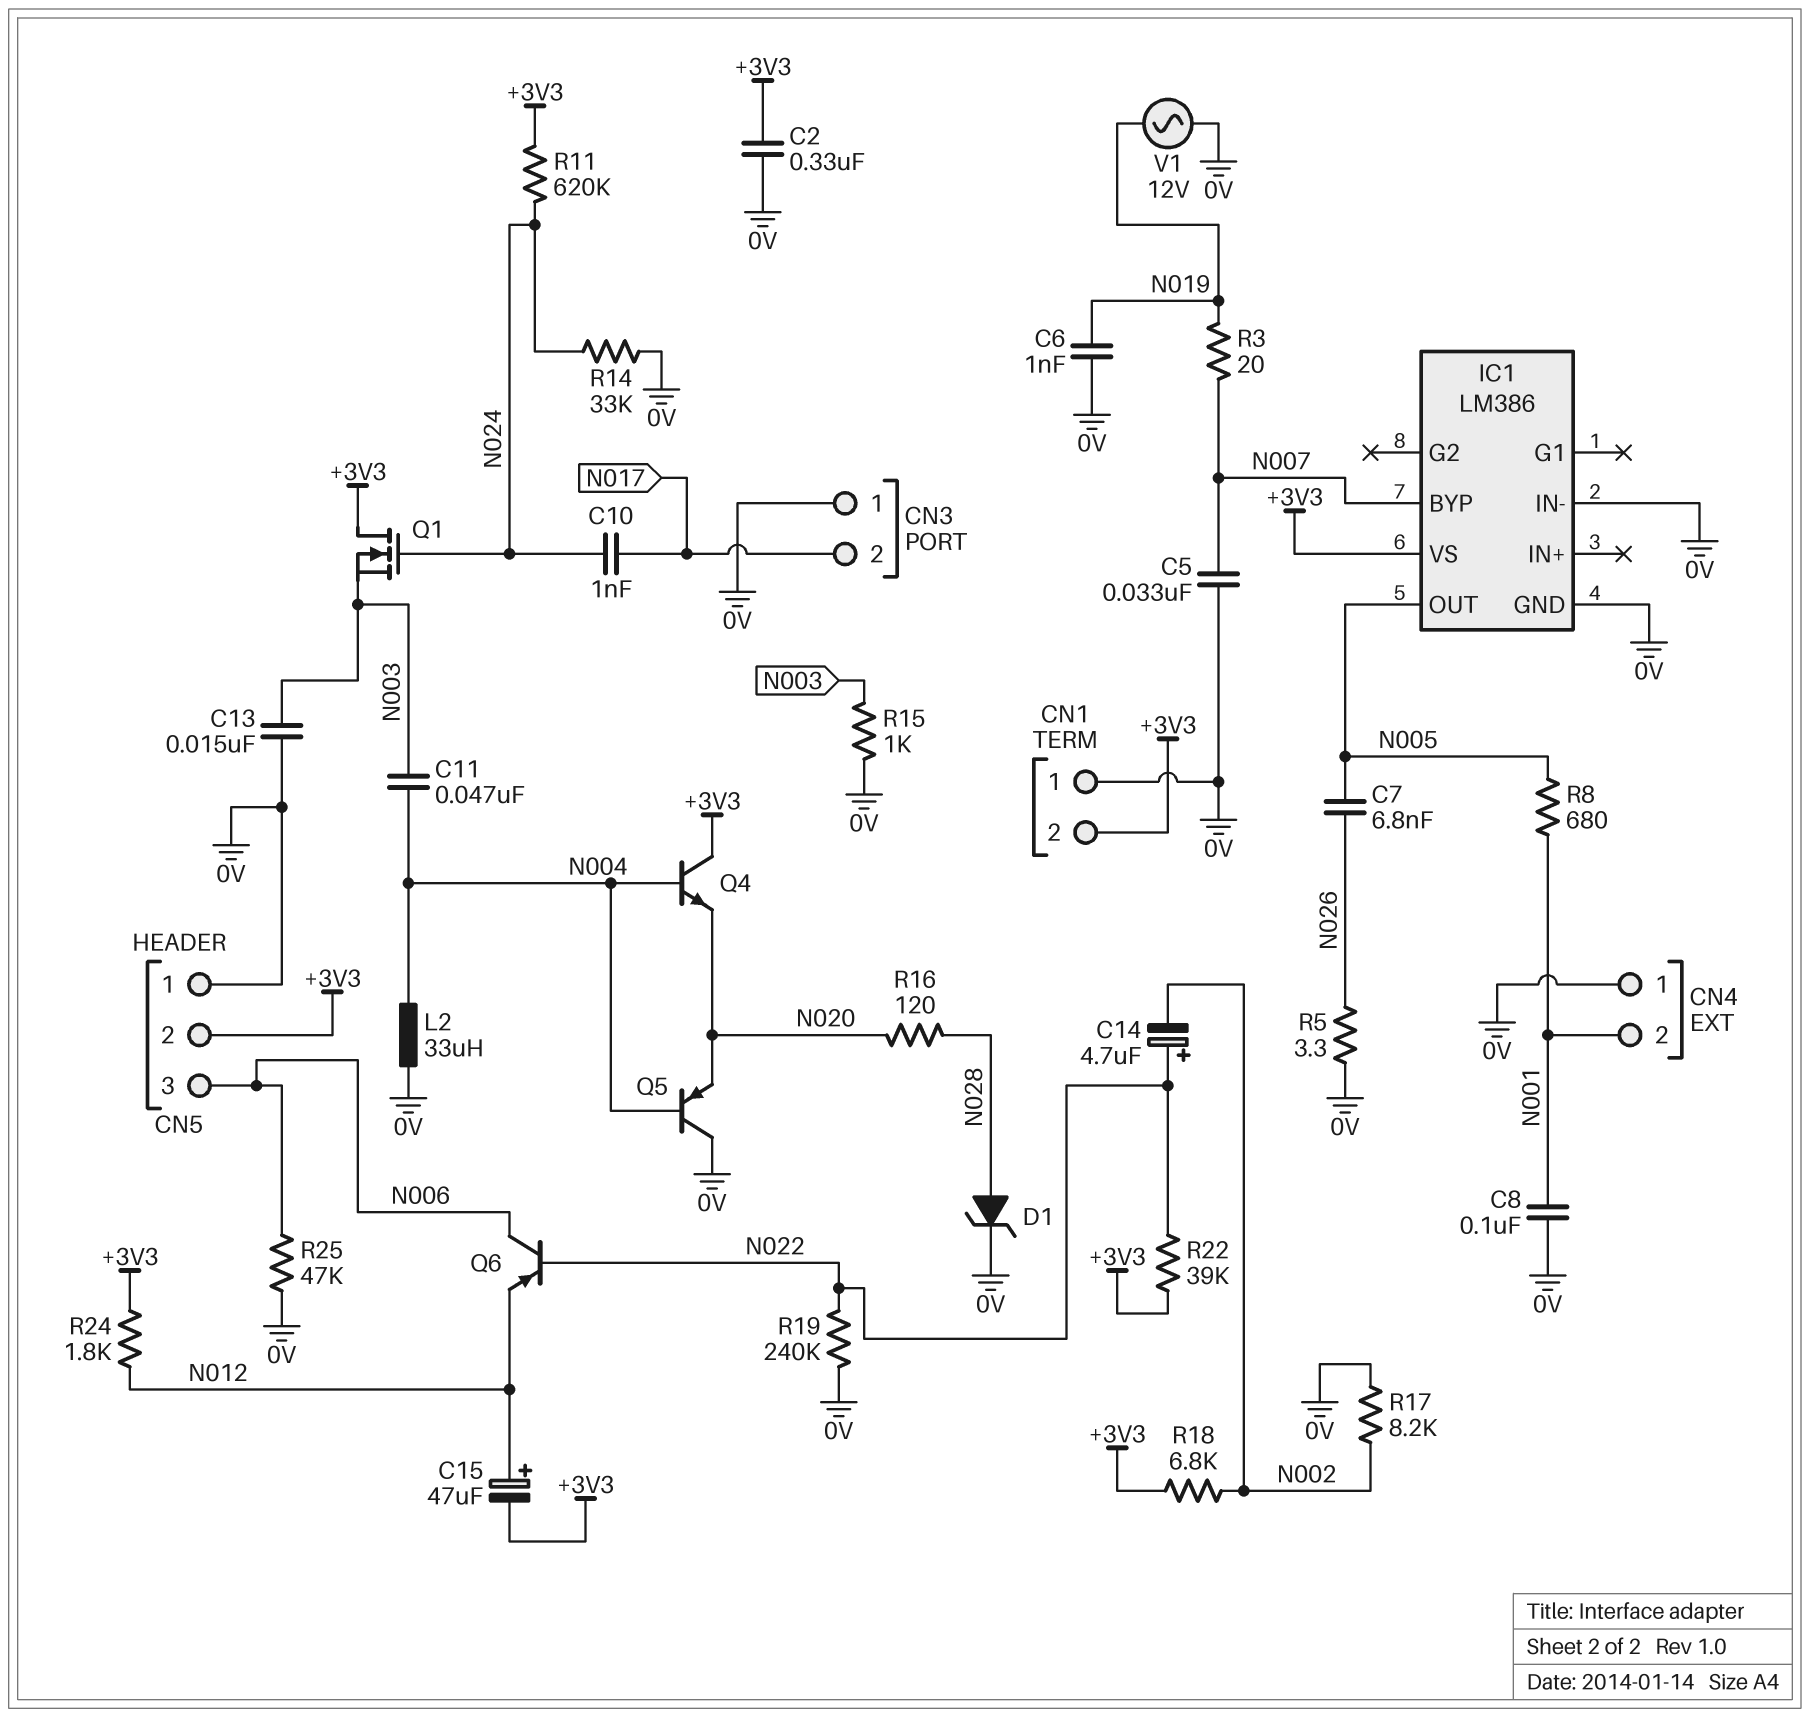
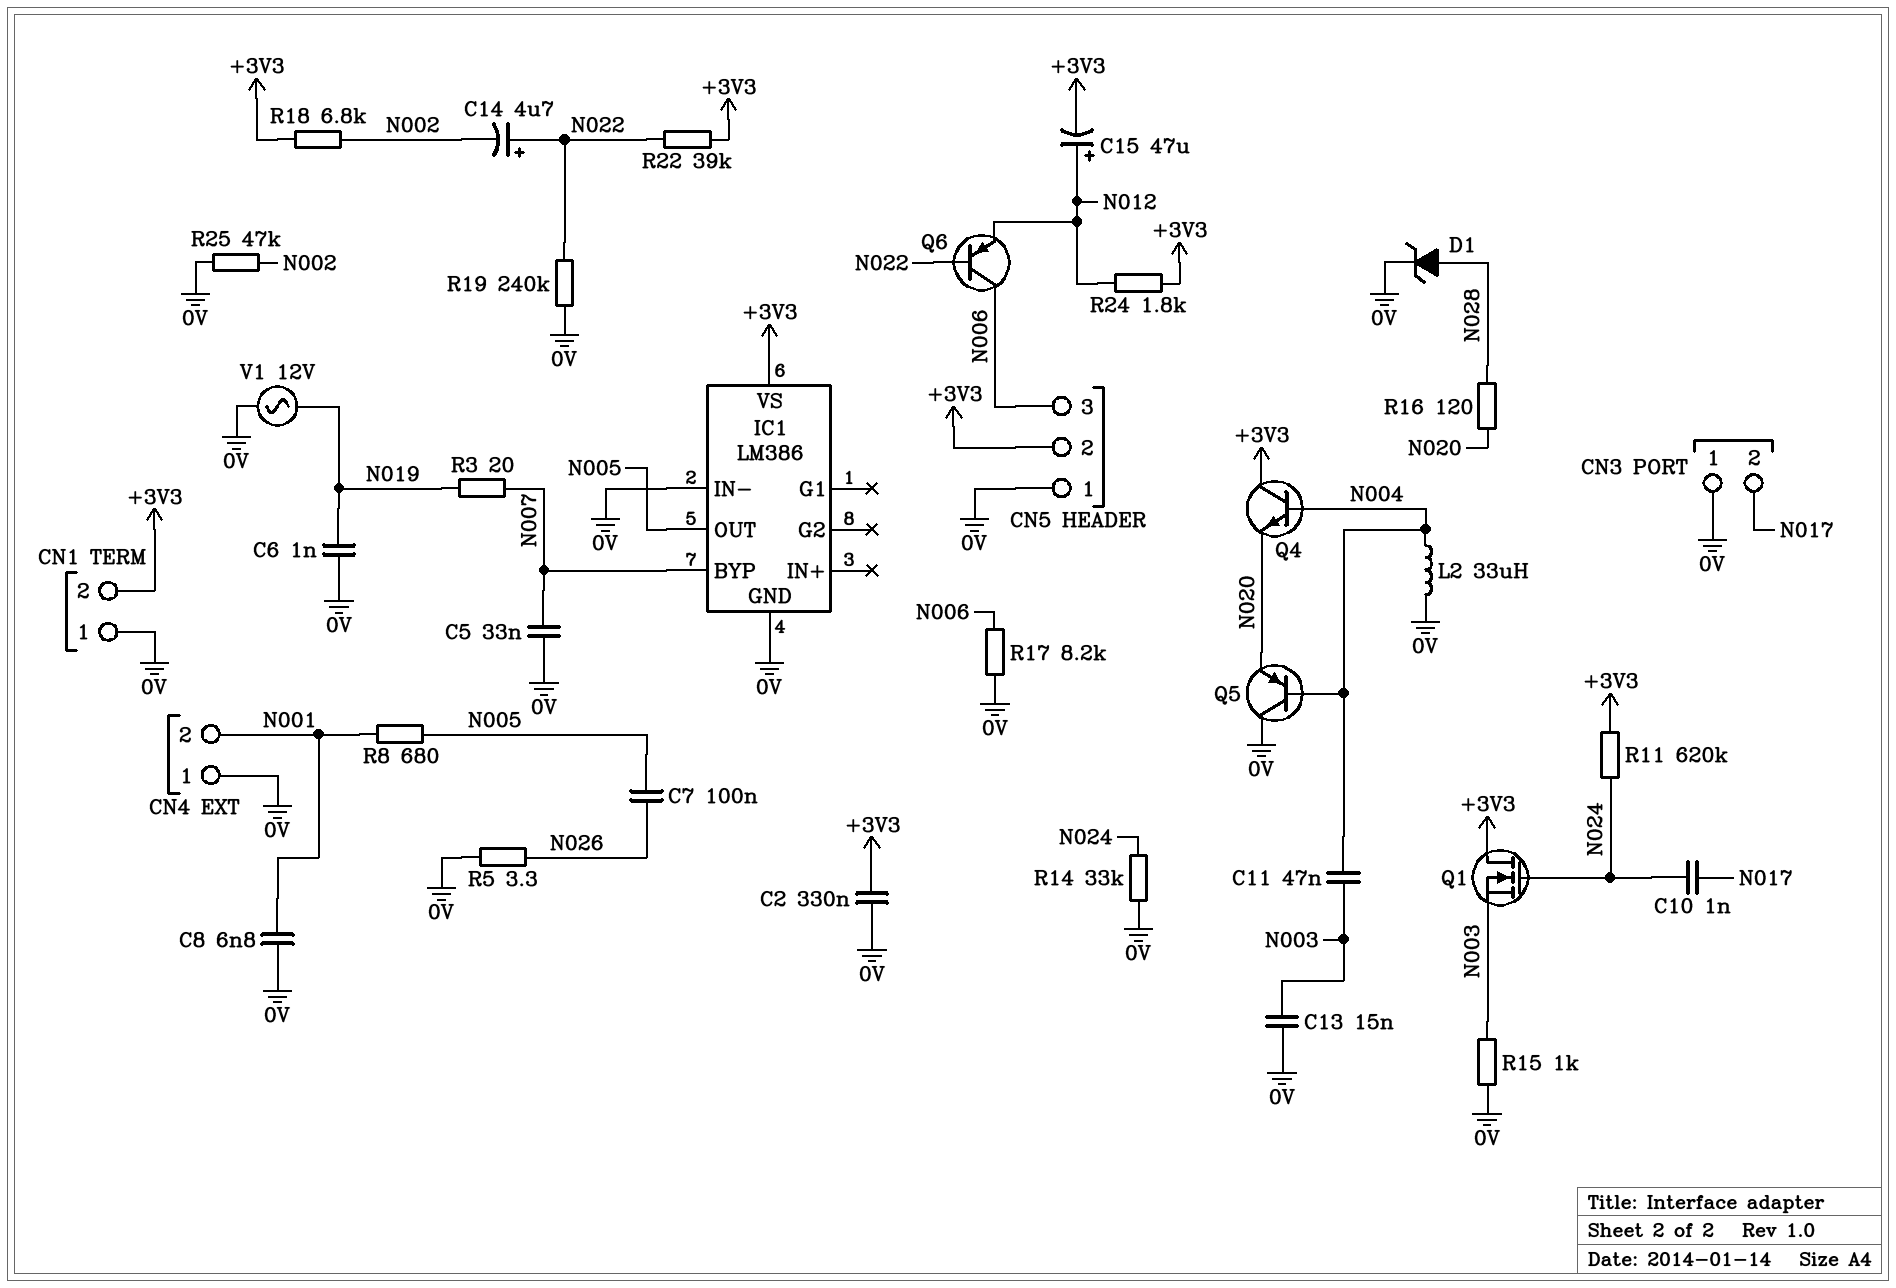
C7: 6.8nF (N005, N026) -> 100nF (N005, N026)
C8: 100nF (0V, N001) -> 6.8nF (0V, N001)
R17: 8.2k (0V, N002) -> 8.2k (0V, N006)
R25: 47k (0V, N006) -> 47k (0V, N002)

